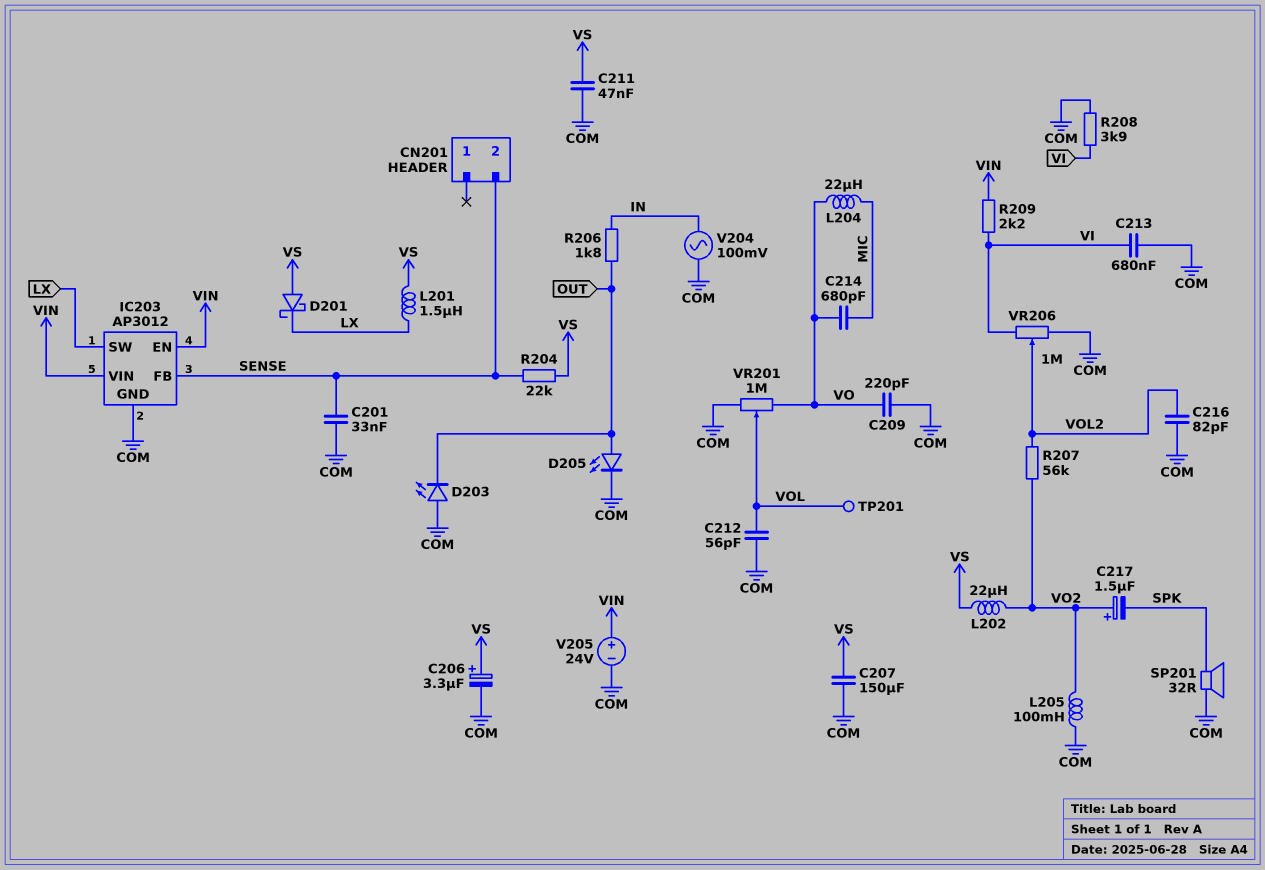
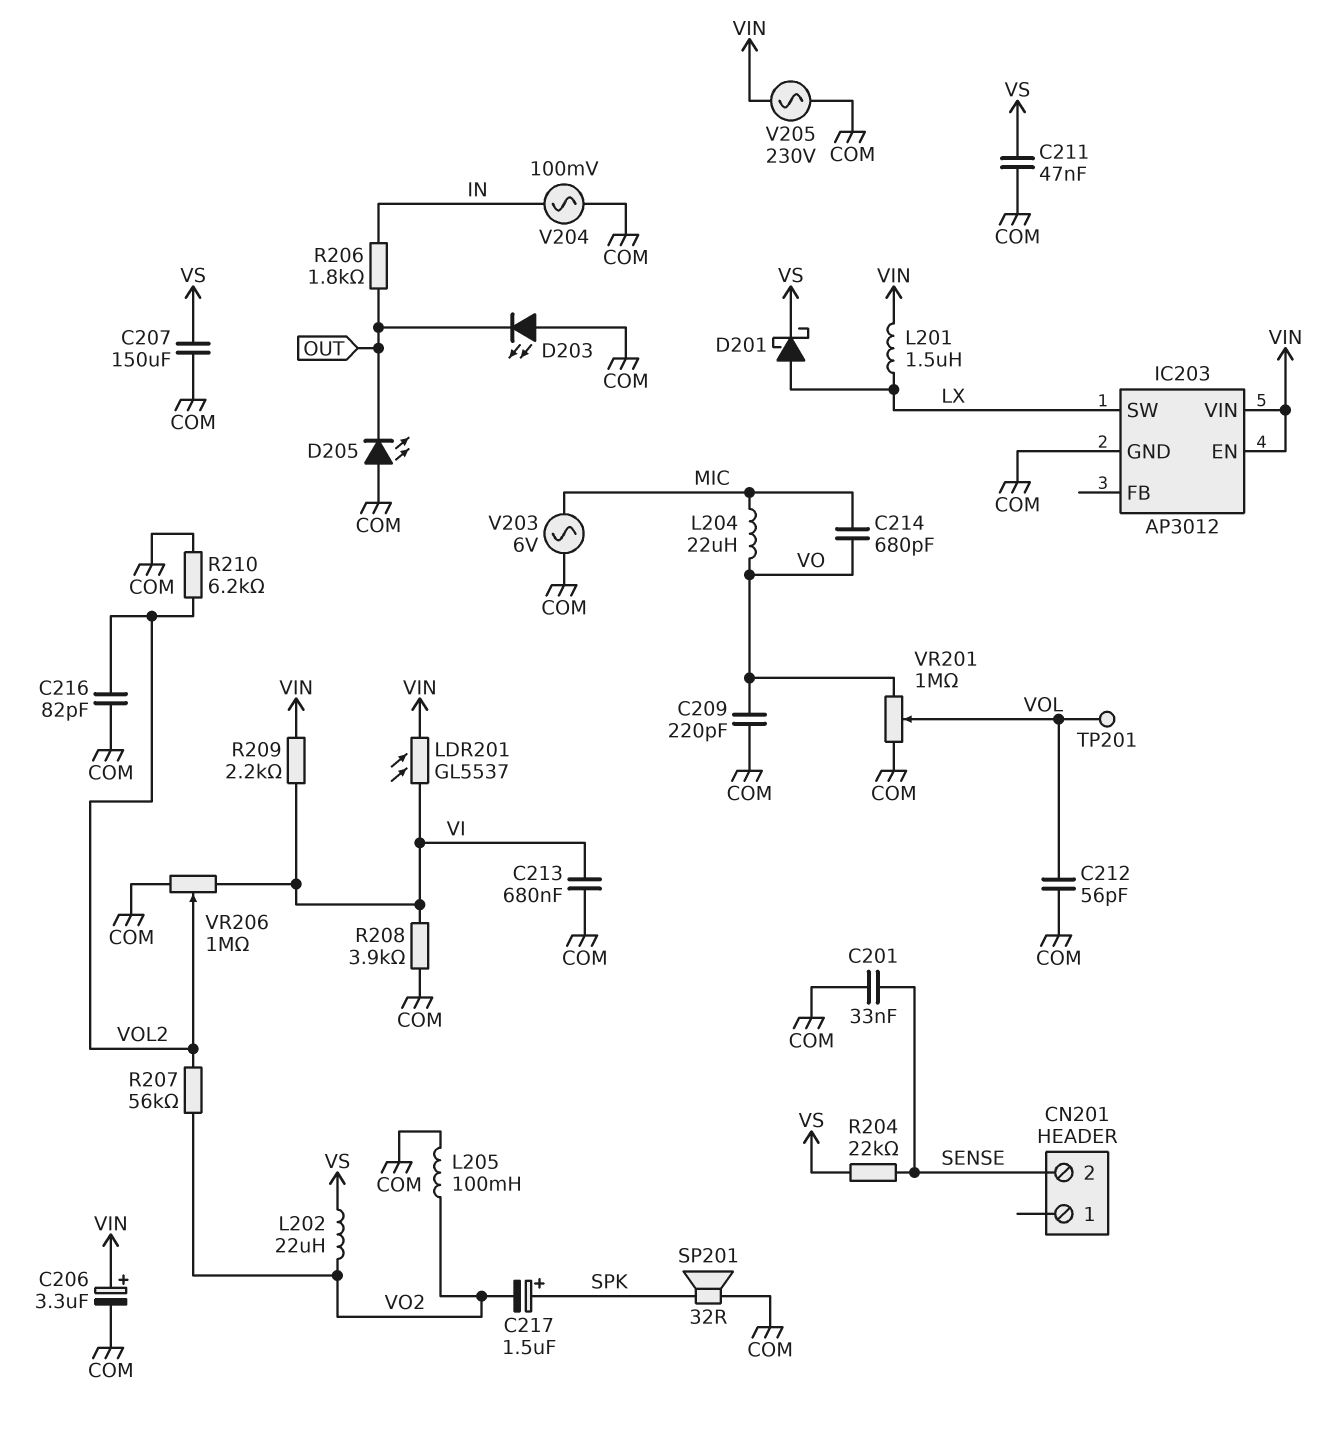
C206: 3.3uF (plus VS, minus COM) -> 3.3uF (plus VIN, minus COM)
C217: 1.5uF (plus VO2, minus SPK) -> 1.5uF (plus SPK, minus VO2)
D201: schottky (A VS, K LX) -> schottky (A LX, K VS)
D205: LED (A OUT, K COM) -> LED (A COM, K OUT)
IC203 pin FB: SENSE -> none
L201: 1.5uH (LX, VS) -> 1.5uH (LX, VIN)
LDR201: none -> GL5537 (VI, VIN)
R210: none -> 6.2k (COM, VOL2)
V203: none -> AC 6V (COM, MIC)
V205: 24V (plus VIN, minus COM) -> AC 230V (COM, VIN)

